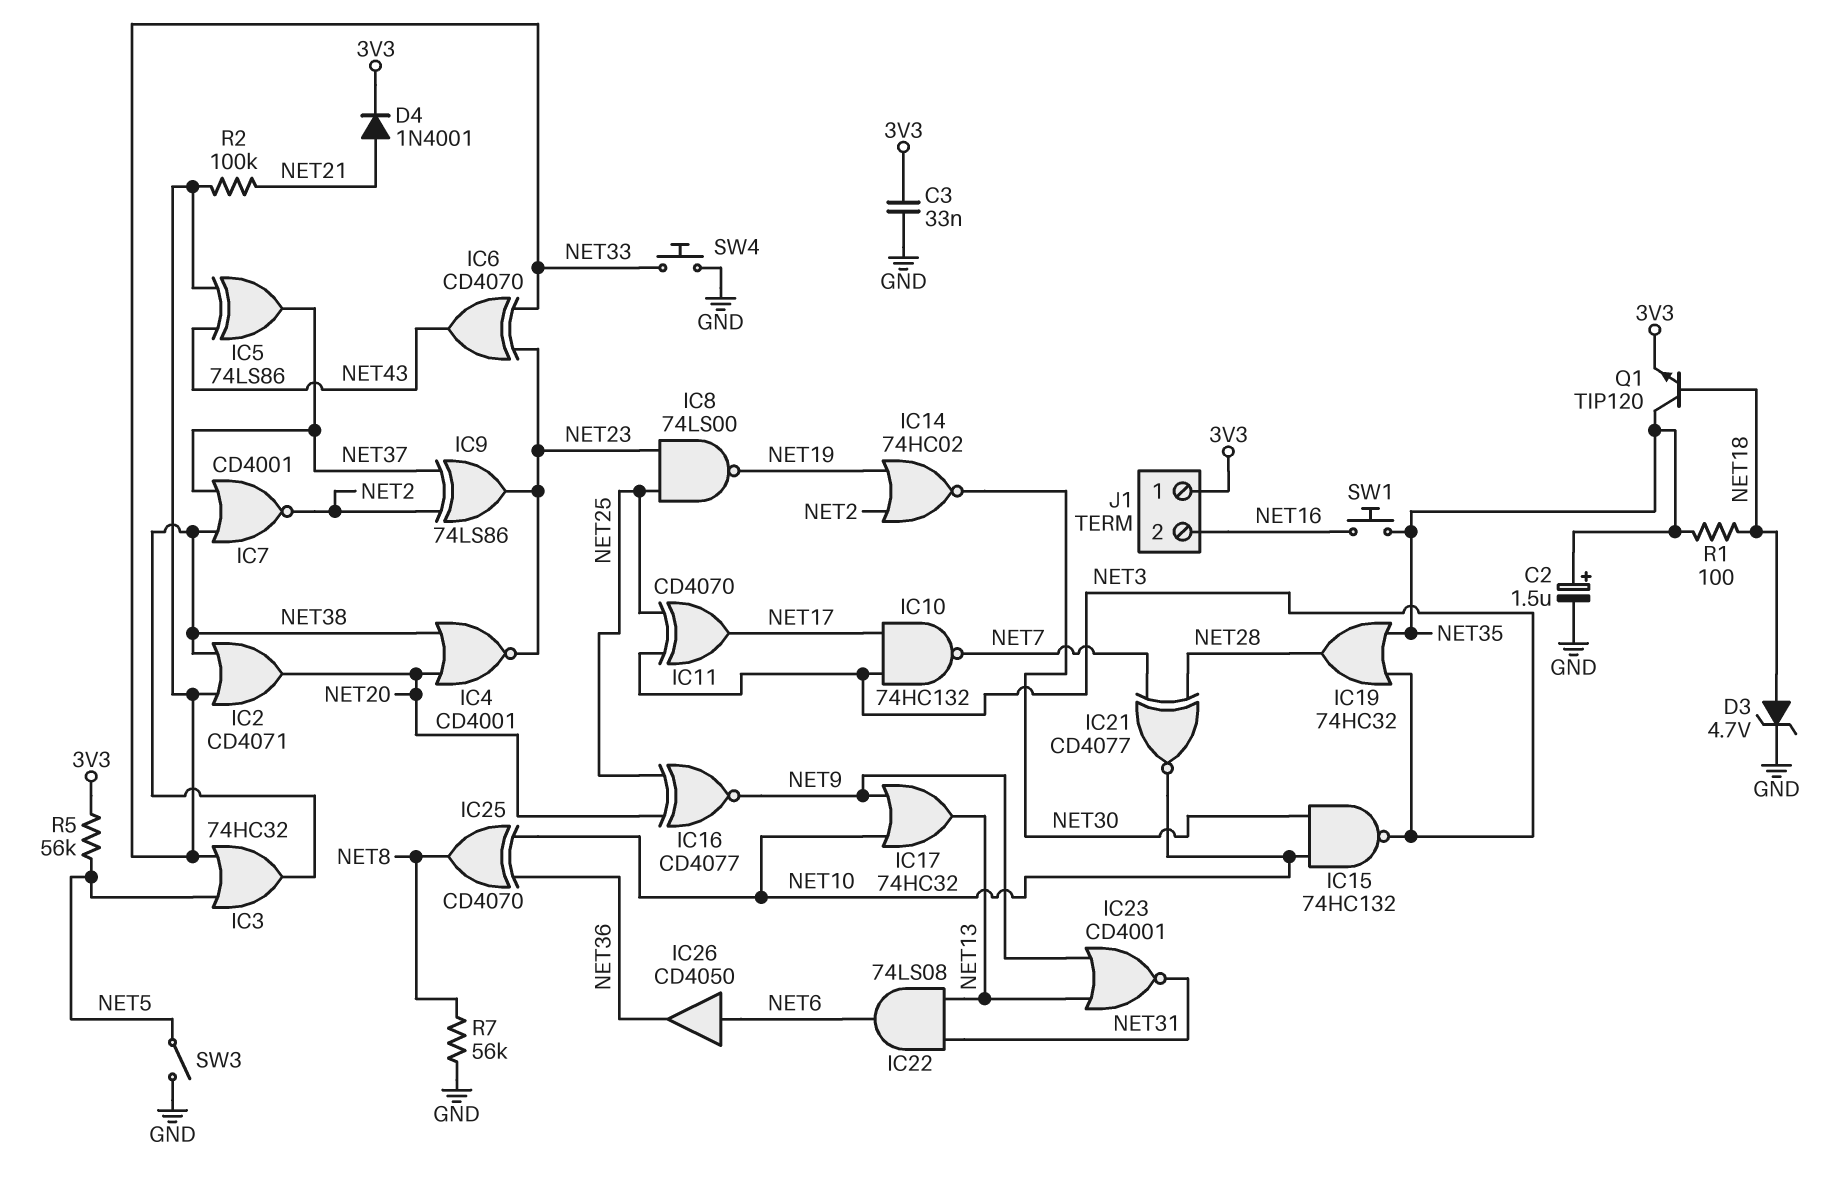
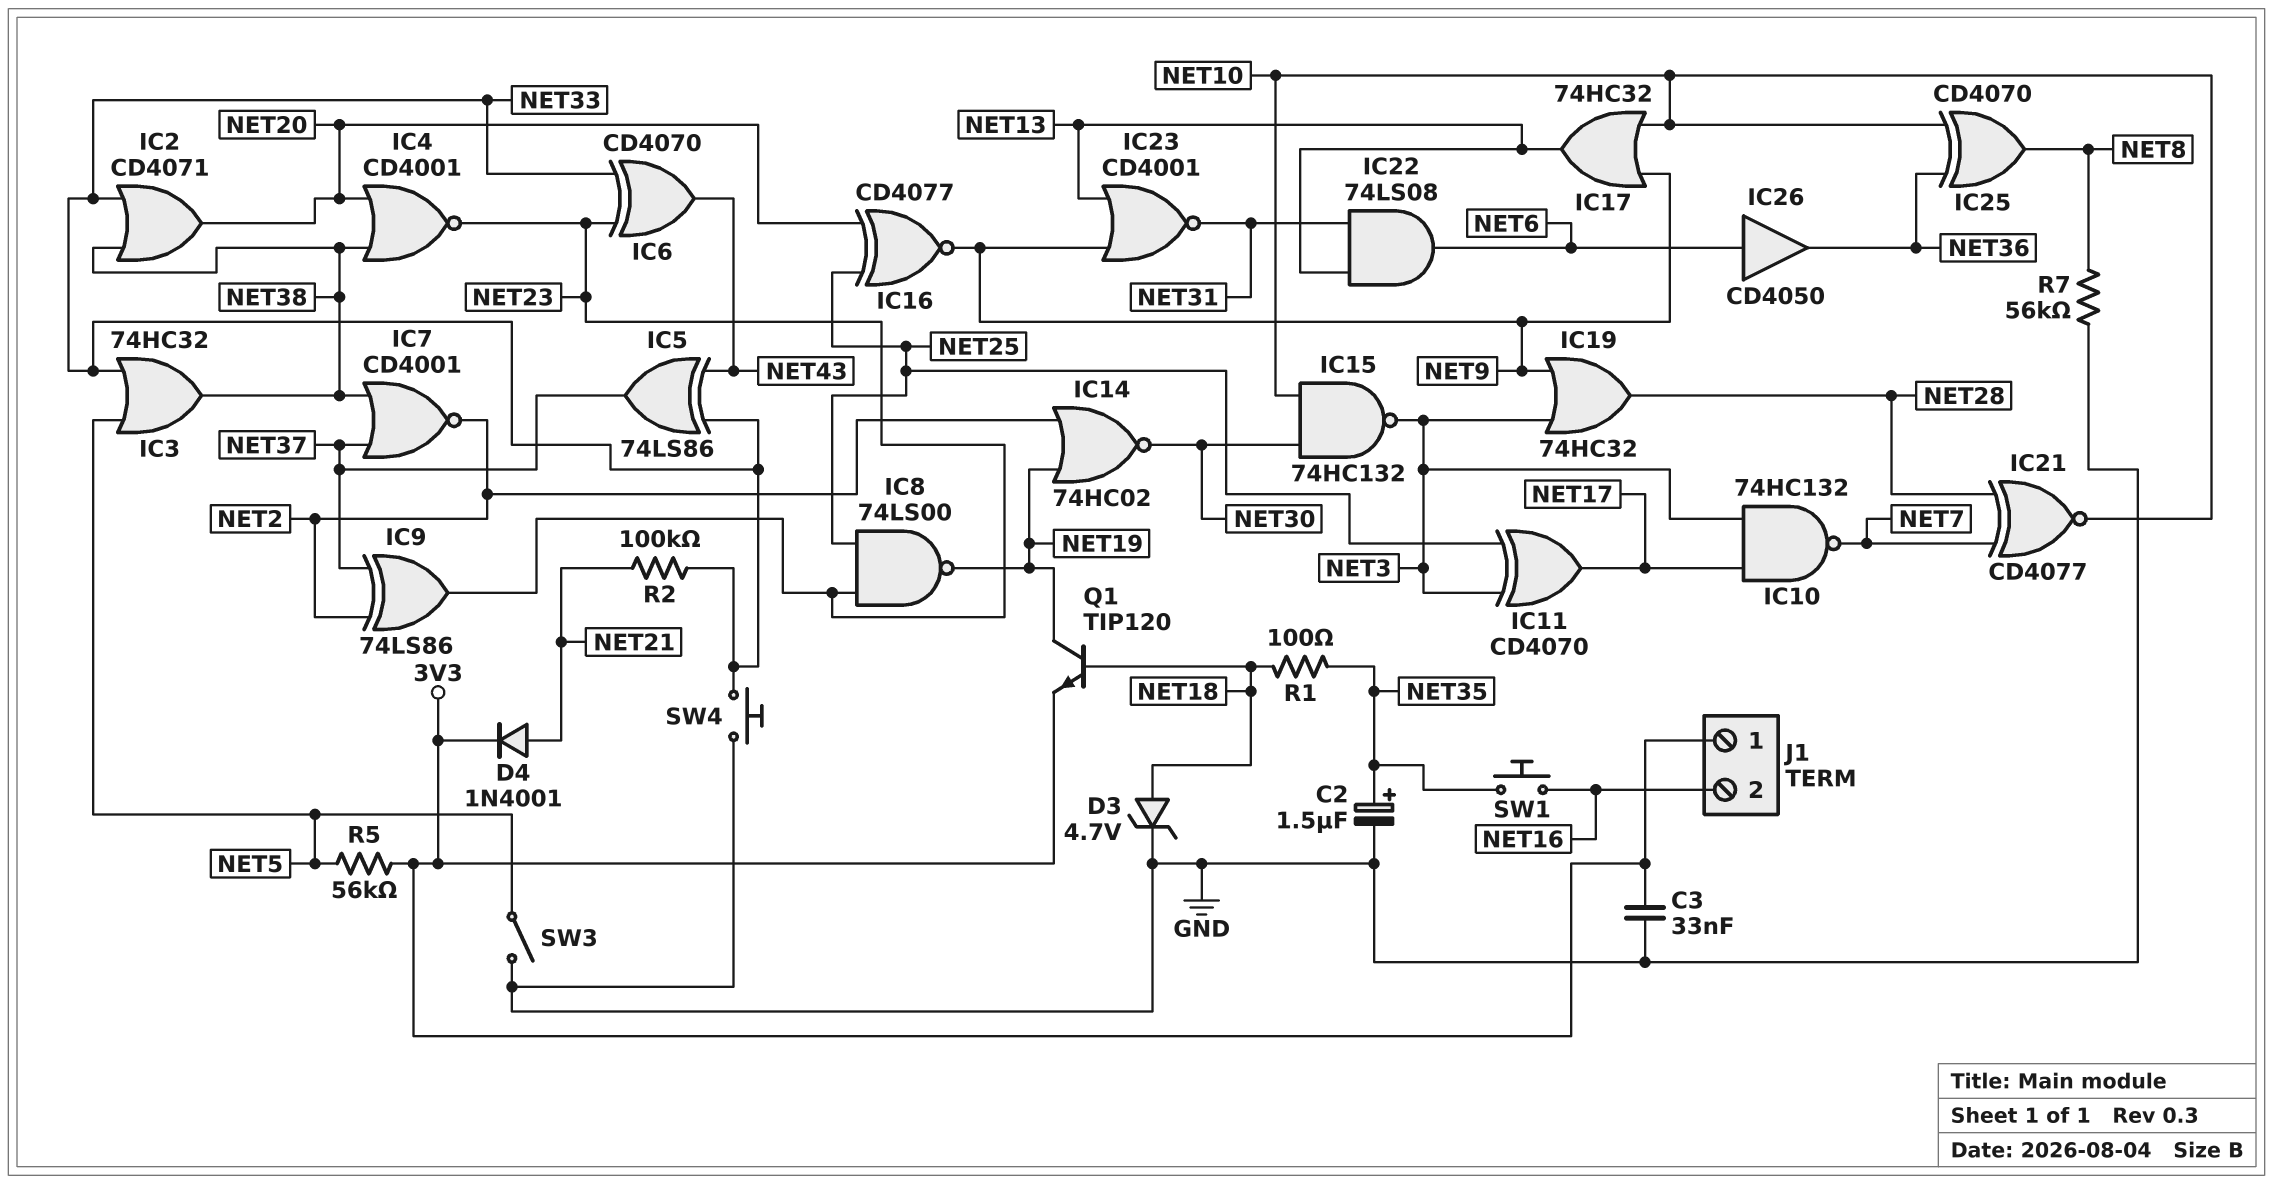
IC19: OR 74HC32 (in NET3, in NET35, out NET28) -> OR 74HC32 (in NET3, in NET9, out NET28)
Q1: NPN TIP120 (B NET18, C NET35, E 3V3) -> NPN TIP120 (B NET18, C NET19, E 3V3)

